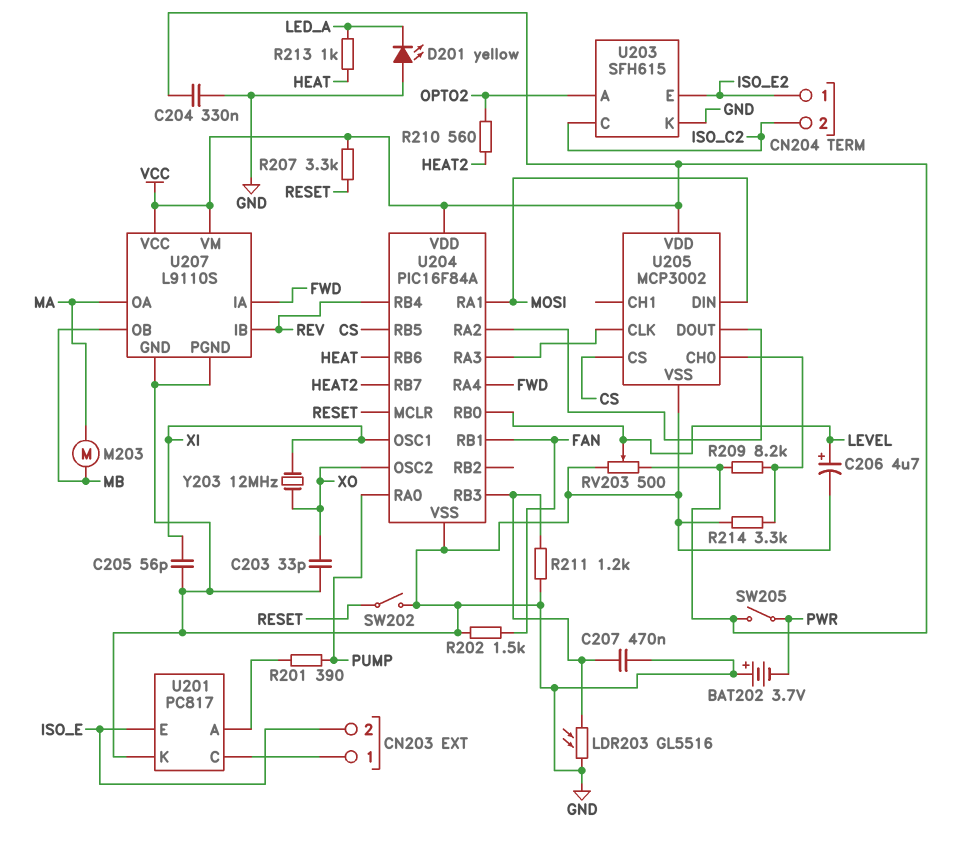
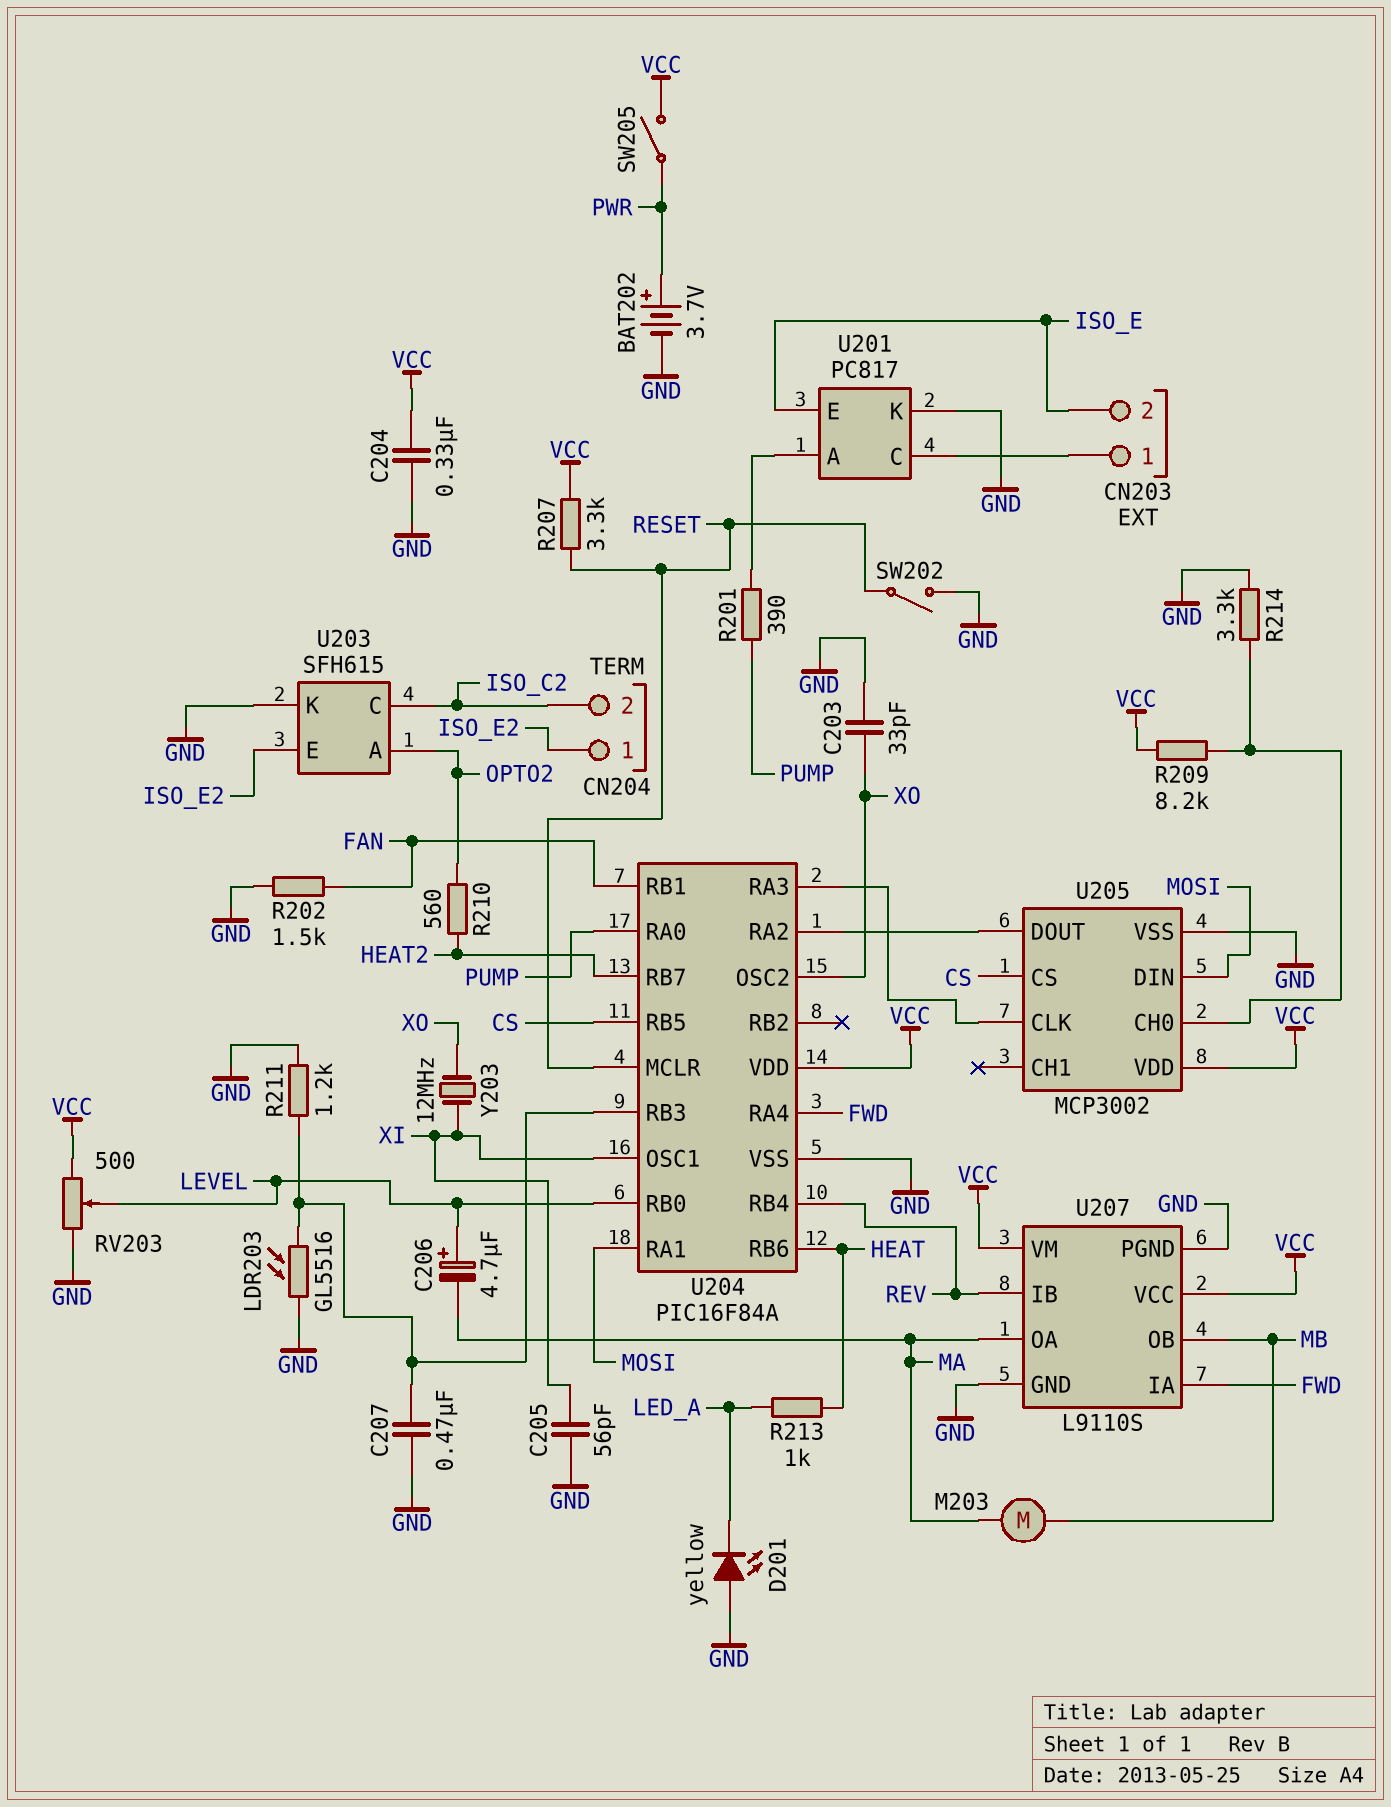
BAT202: 3.7V (plus GND, minus PWR) -> 3.7V (plus PWR, minus GND)
C206: 4.7uF (plus LEVEL, minus GND) -> 4.7uF (plus LEVEL, minus MA)

